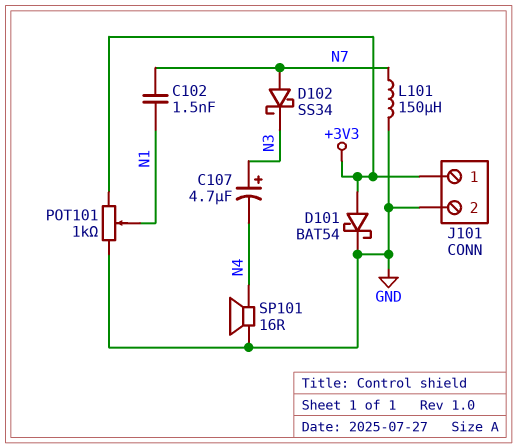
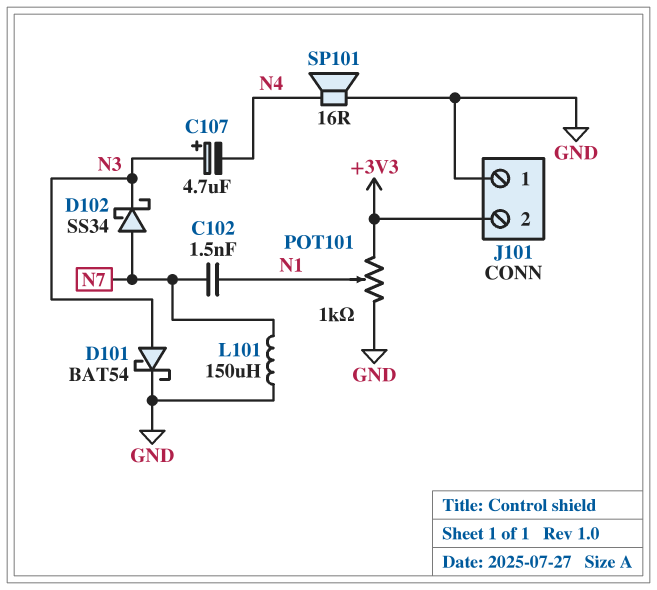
D101: schottky BAT54 (A +3V3, K GND) -> schottky BAT54 (A N3, K GND)
J101 pin 1: +3V3 -> GND
J101 pin 2: GND -> +3V3

